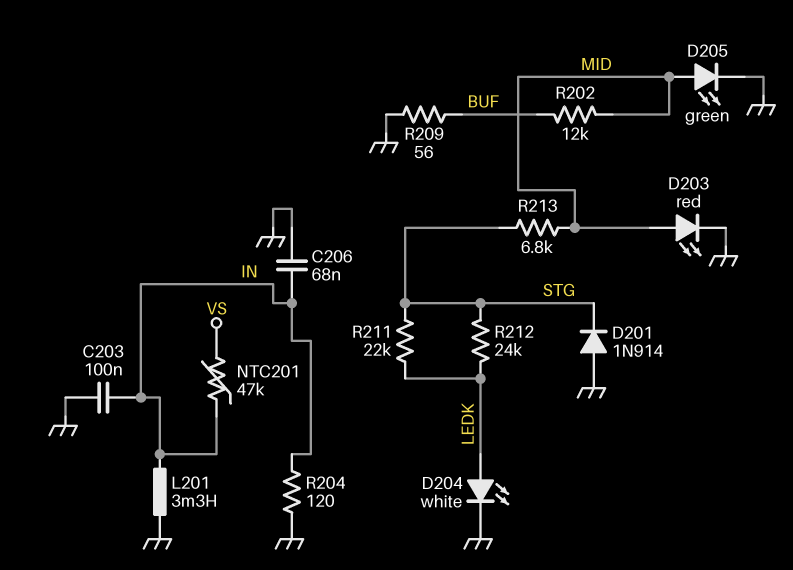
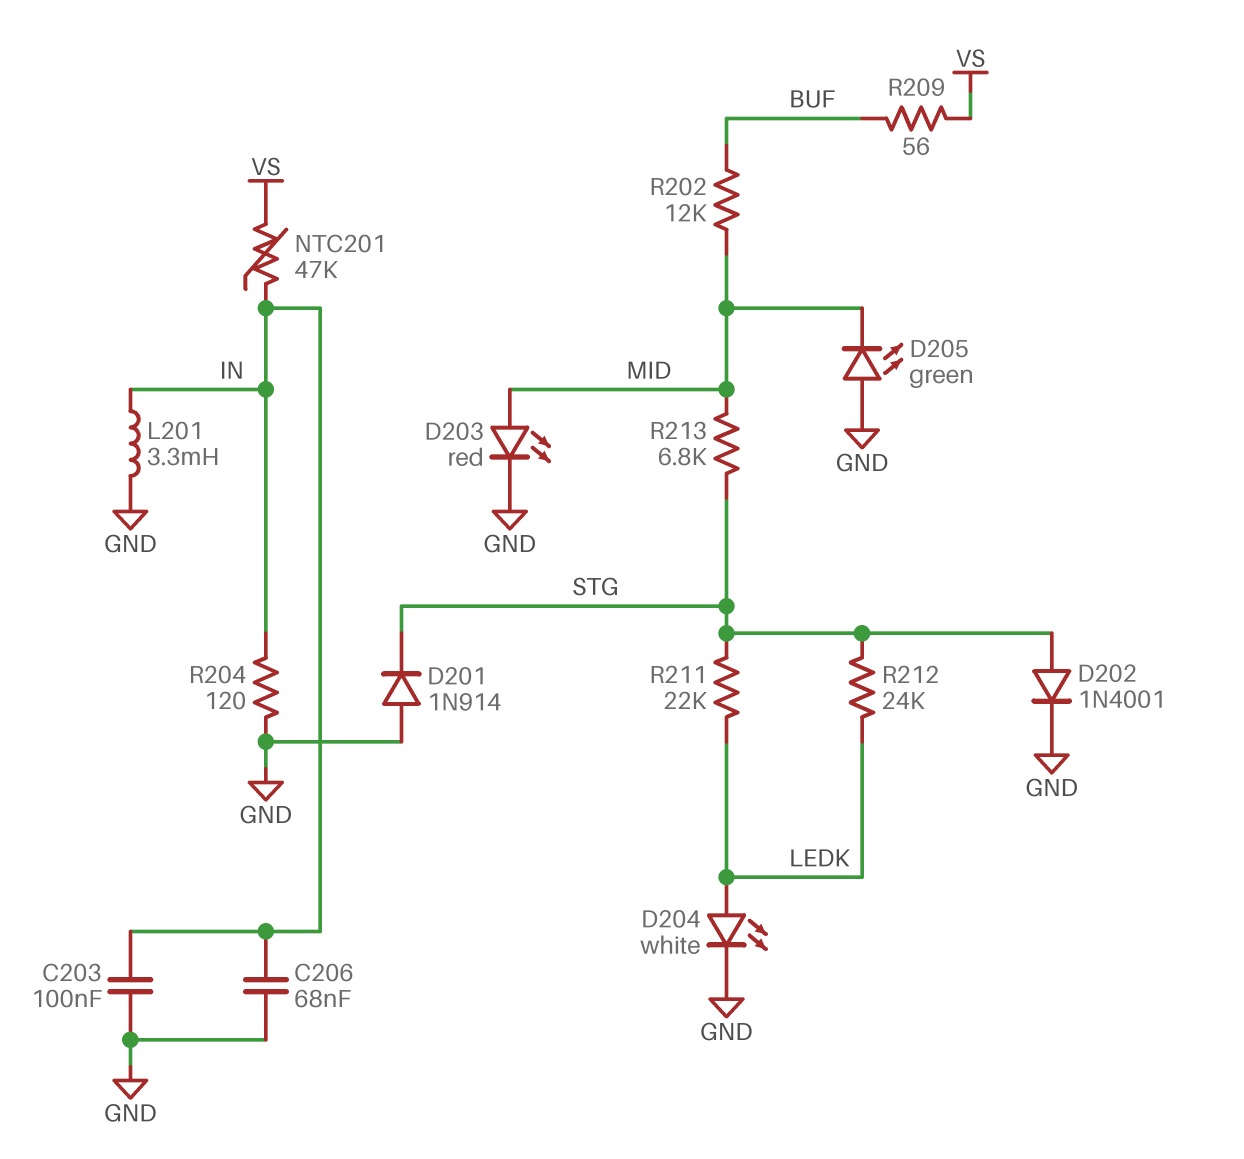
D202: none -> diode 1N4001 (A STG, K GND)
D205: LED green (A MID, K GND) -> LED green (A GND, K MID)
R209: 56 (BUF, GND) -> 56 (BUF, VS)

